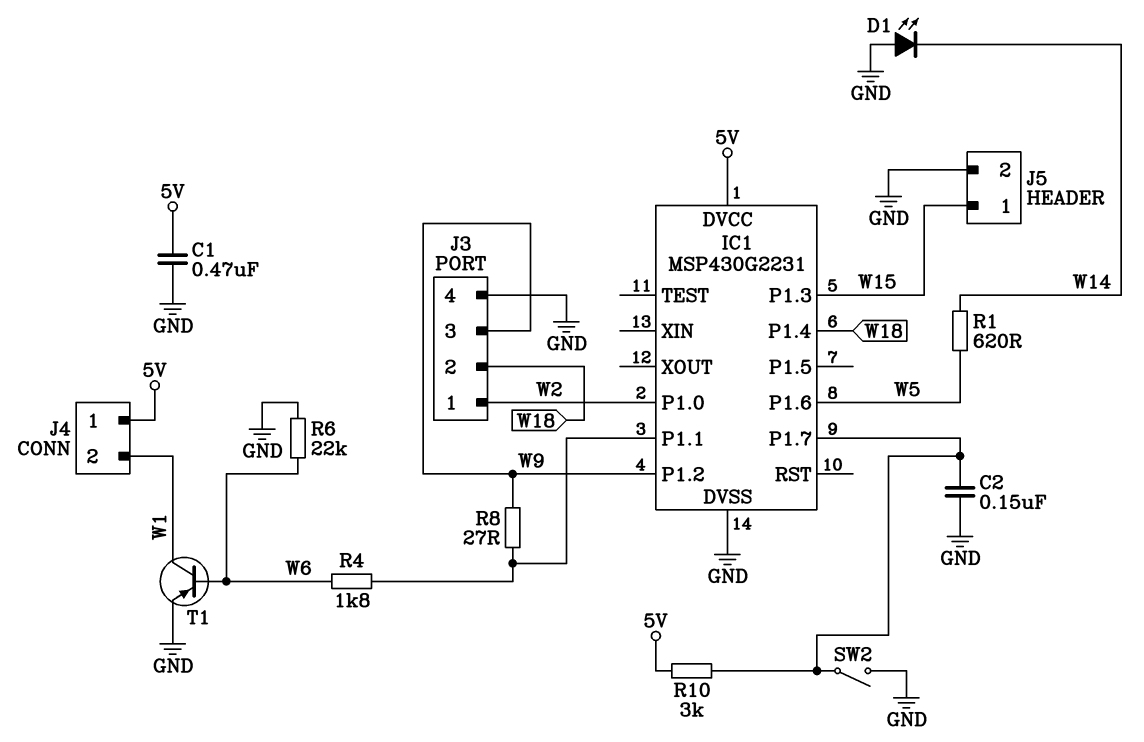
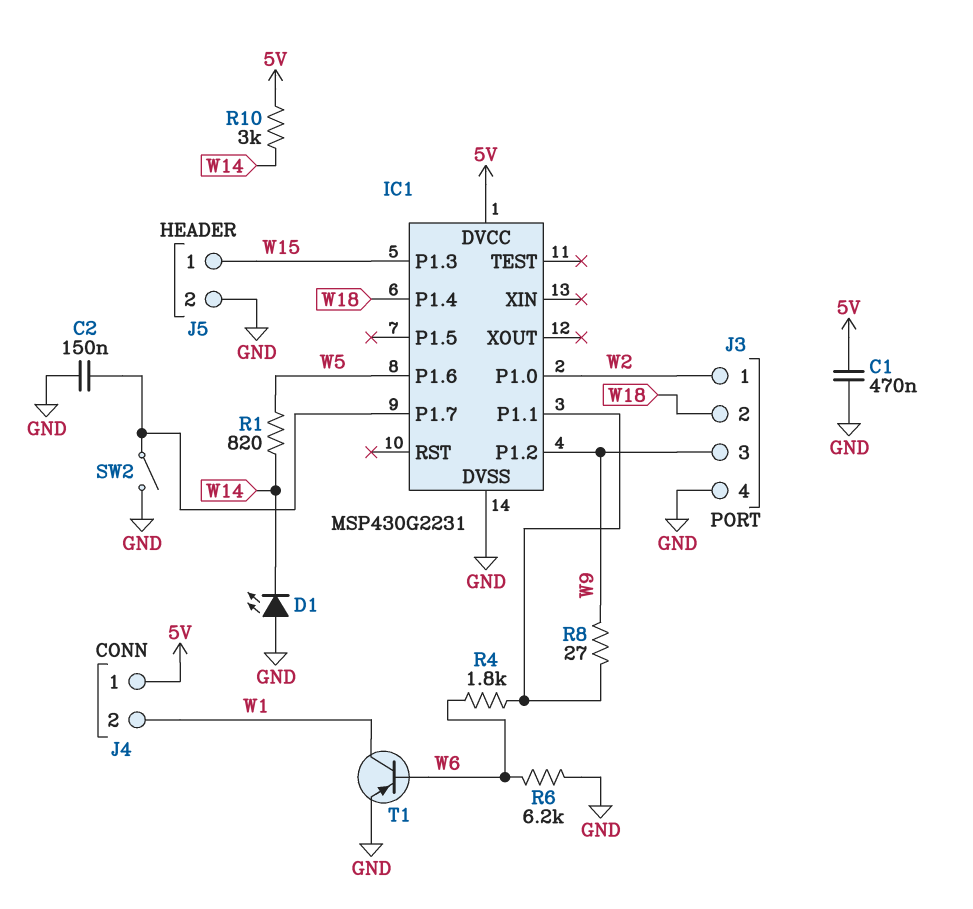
R1: 620 (W5, W14) -> 820 (W5, W14)
R6: 22k (GND, W6) -> 6.2k (GND, W6)
R10: 3k (5V, IC1/P1.7) -> 3k (5V, W14)

